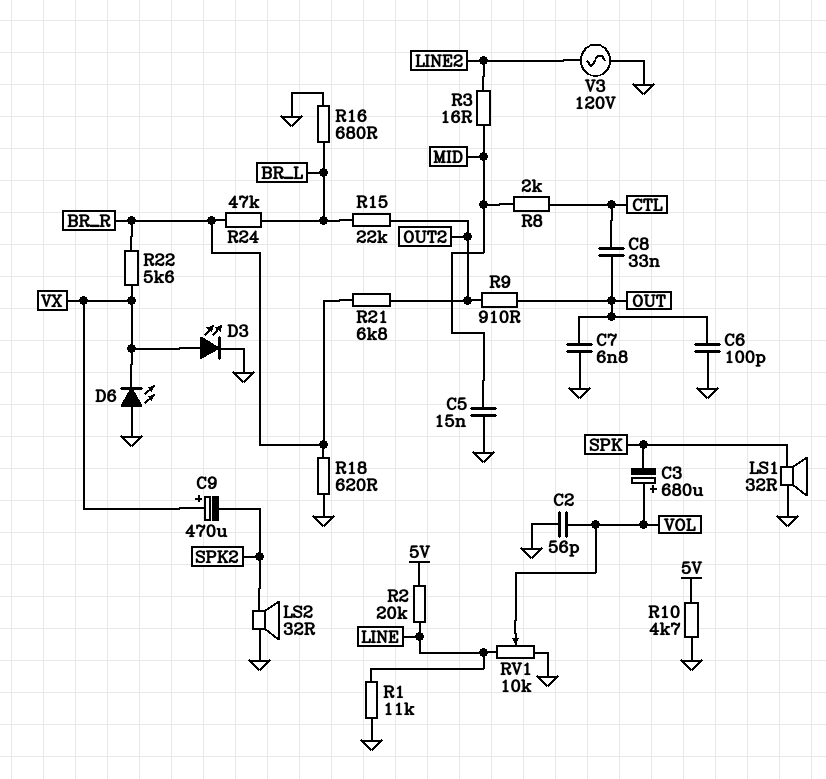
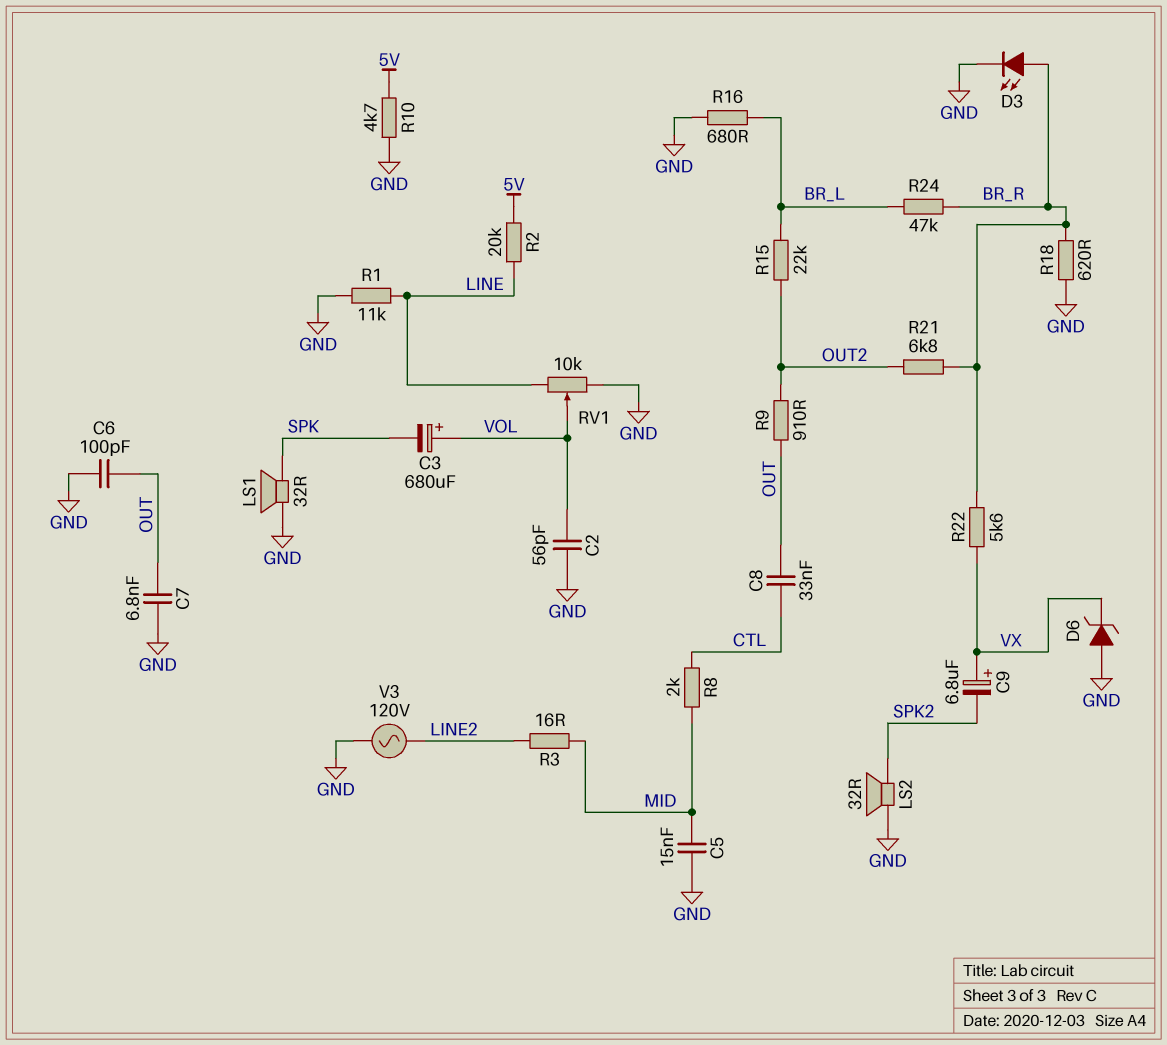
C9: 470uF (plus VX, minus SPK2) -> 6.8uF (plus VX, minus SPK2)
D3: LED (A VX, K GND) -> LED (A BR_R, K GND)
D6: LED (A GND, K VX) -> zener (A GND, K VX)

